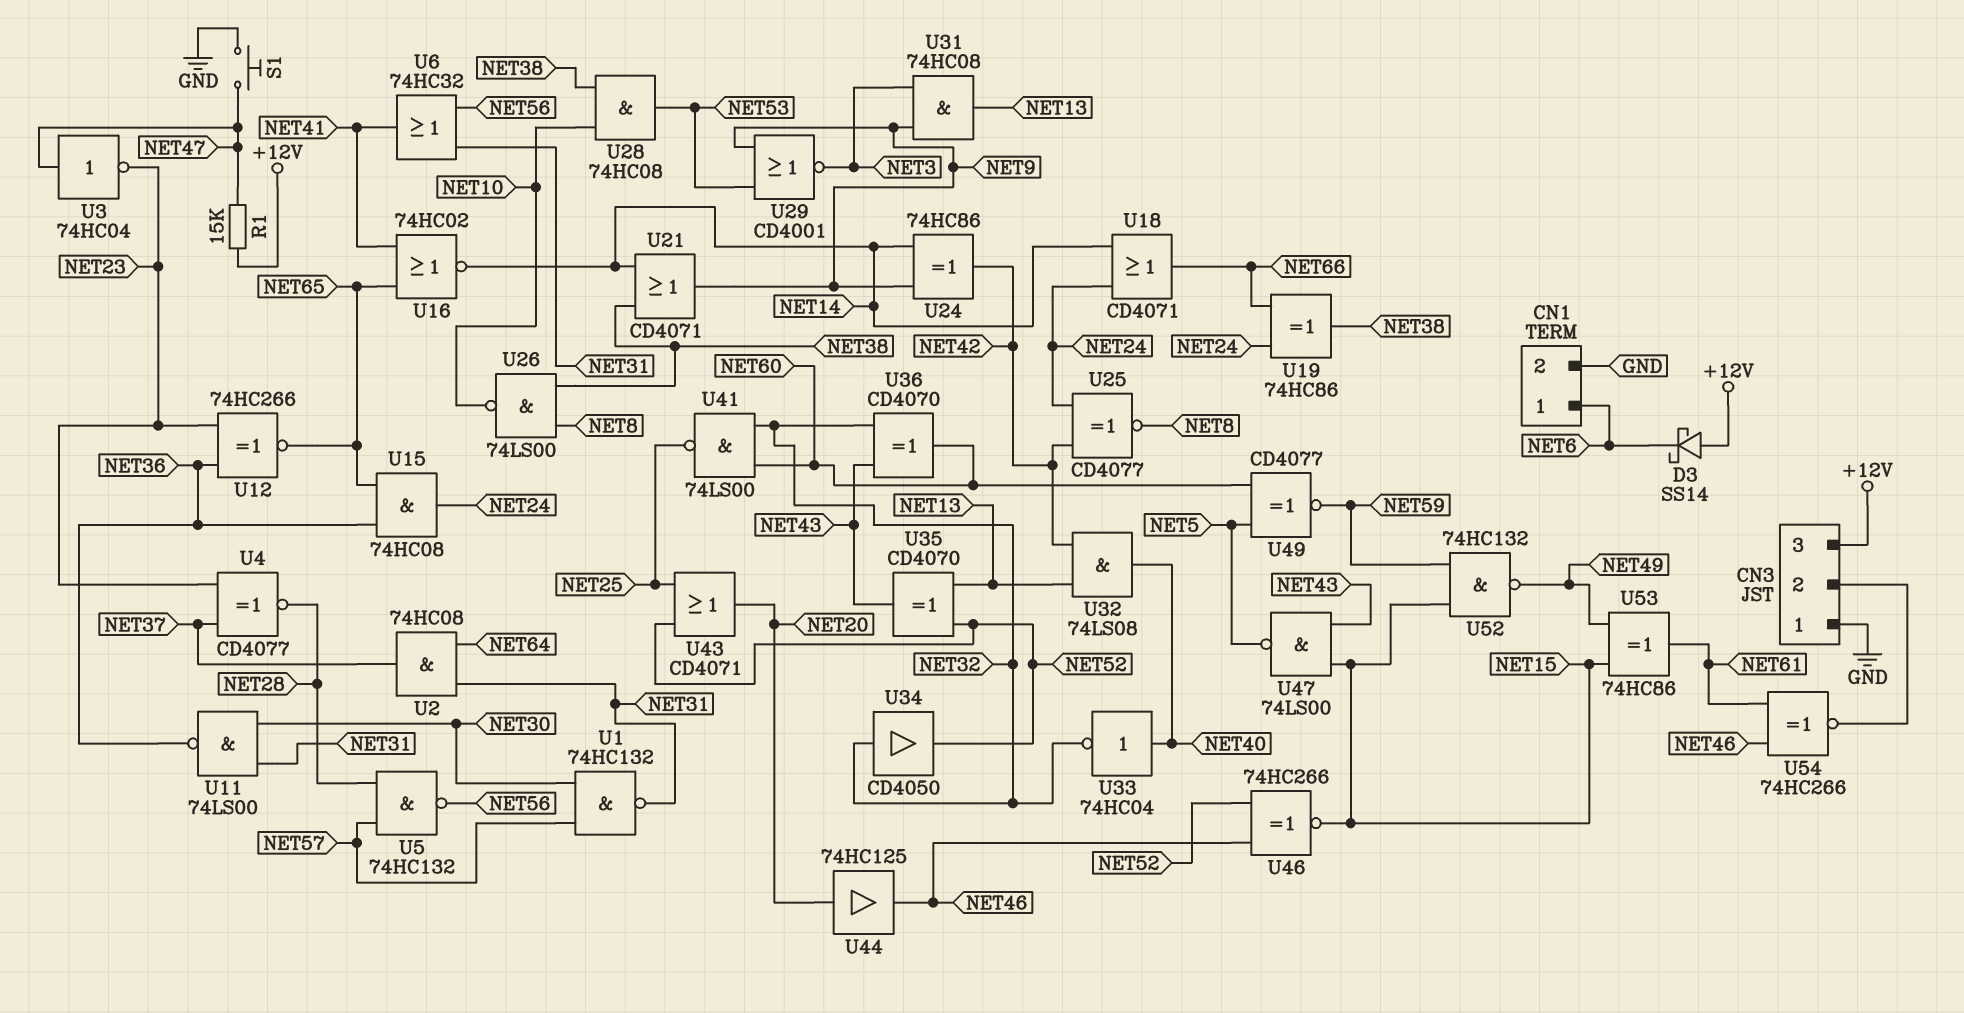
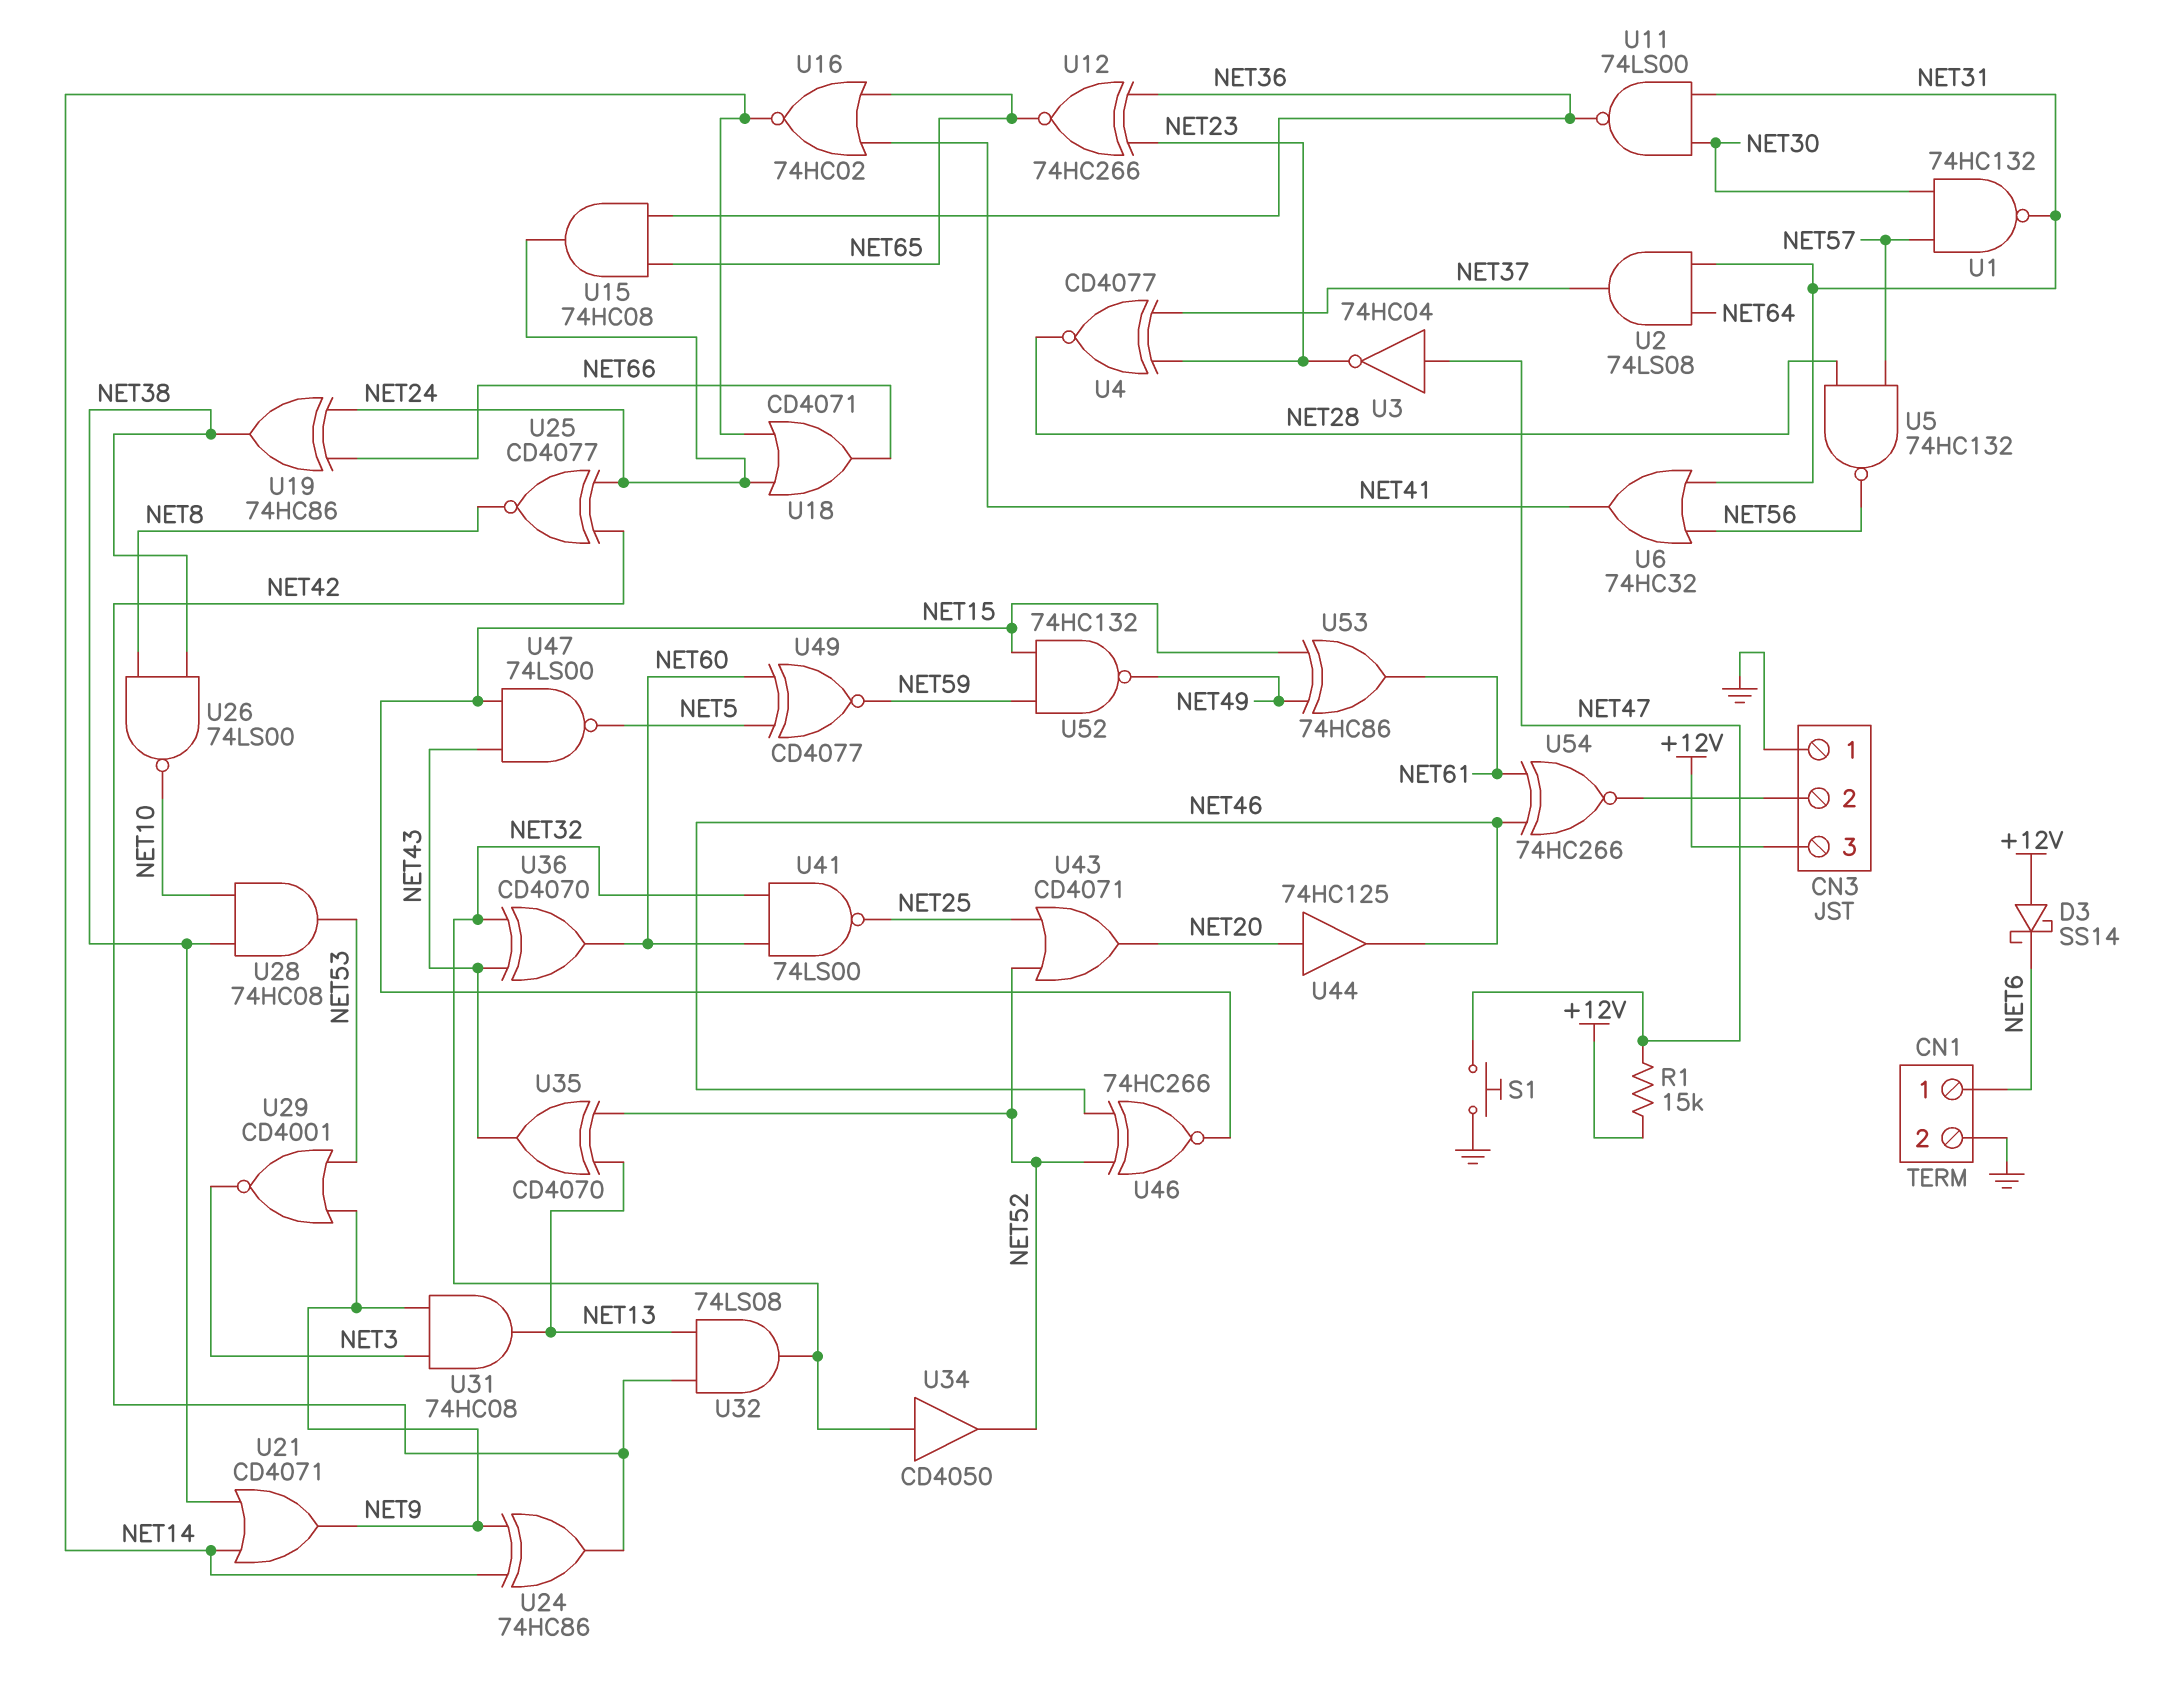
U2: AND 74HC08 (in NET31, in NET64, out NET37) -> AND 74LS08 (in NET31, in NET64, out NET37)
U32: AND 74LS08 (in NET13, in NET42, out NET40) -> AND 74LS08 (in NET13, in NET42, out NET32)
U33: NOT 74HC04 (in NET40, out NET32) -> none

